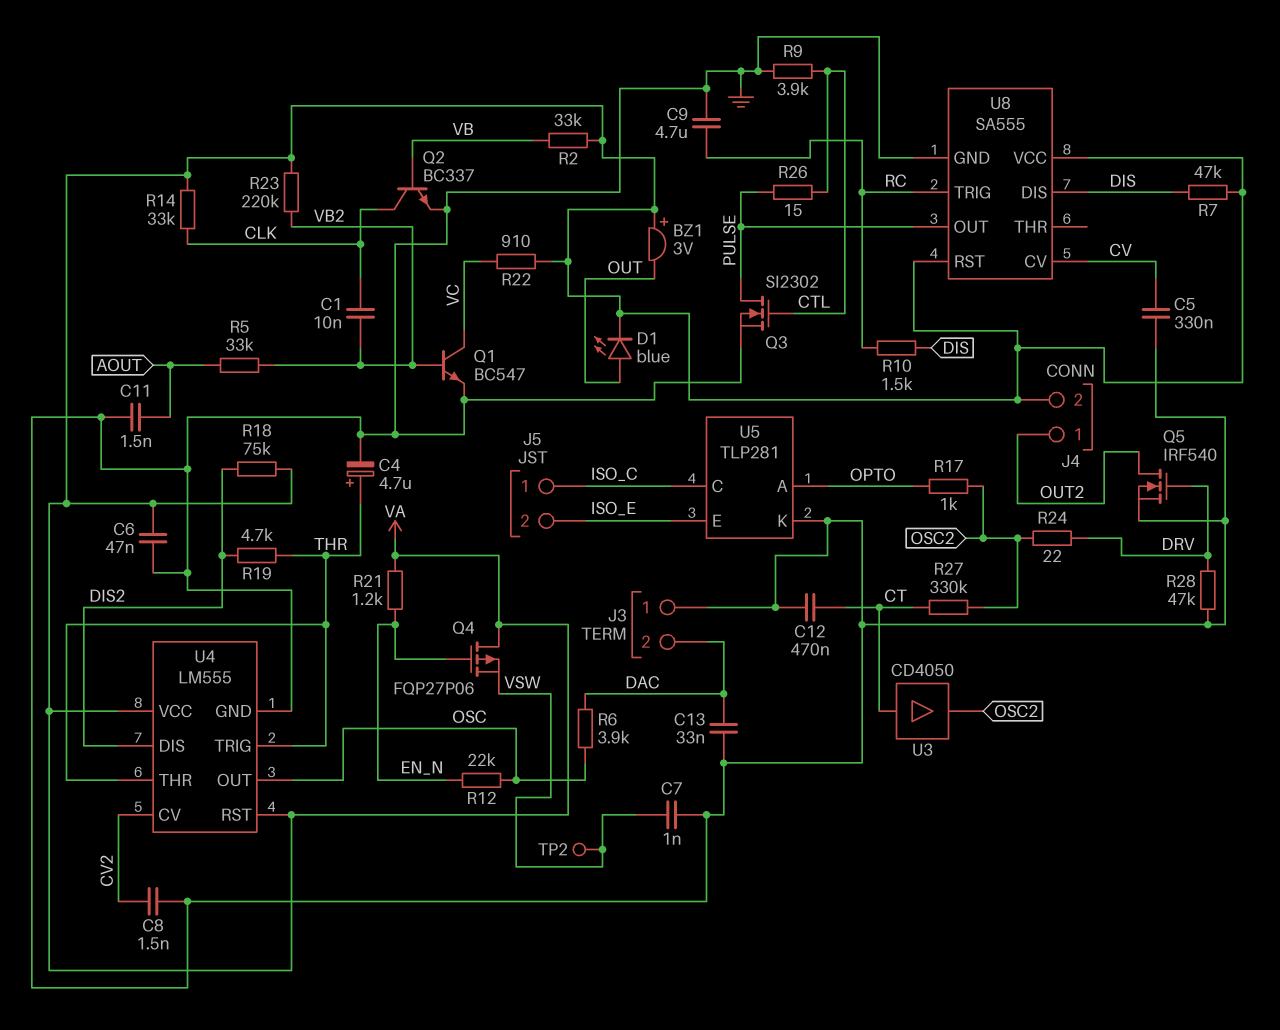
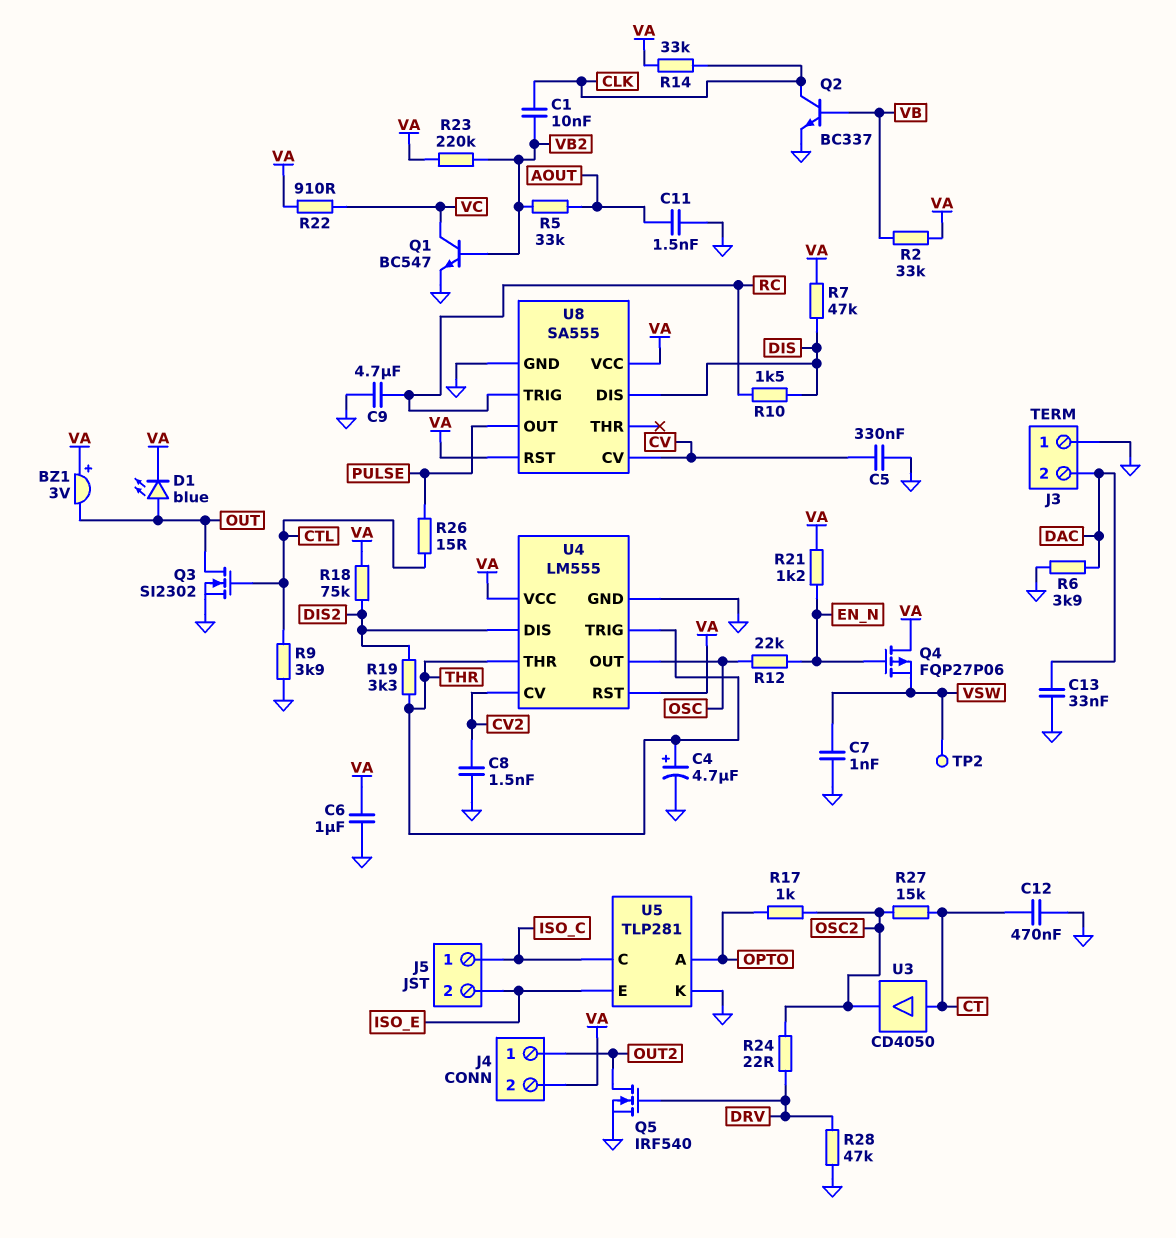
C6: 47nF (GND, VA) -> 1uF (GND, VA)
Q3: NMOS SI2302 (G CTL, D PULSE, S GND) -> NMOS SI2302 (G CTL, D OUT, S GND)
R6: 3.9k (DAC, OSC) -> 3.9k (DAC, GND)
R19: 4.7k (DIS2, THR) -> 3.3k (DIS2, THR)
R27: 330k (CT, OSC2) -> 15k (CT, OSC2)

